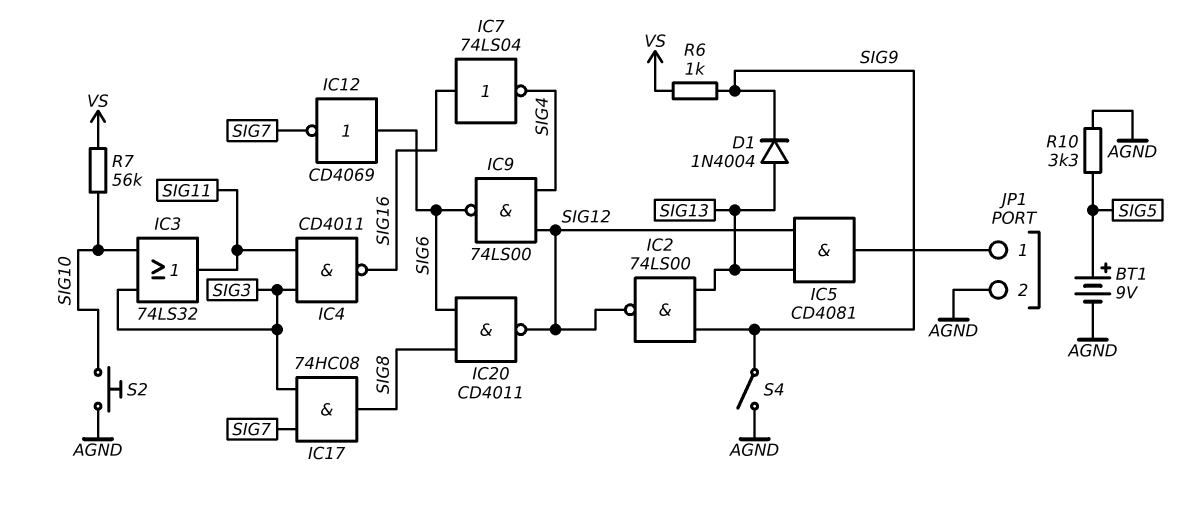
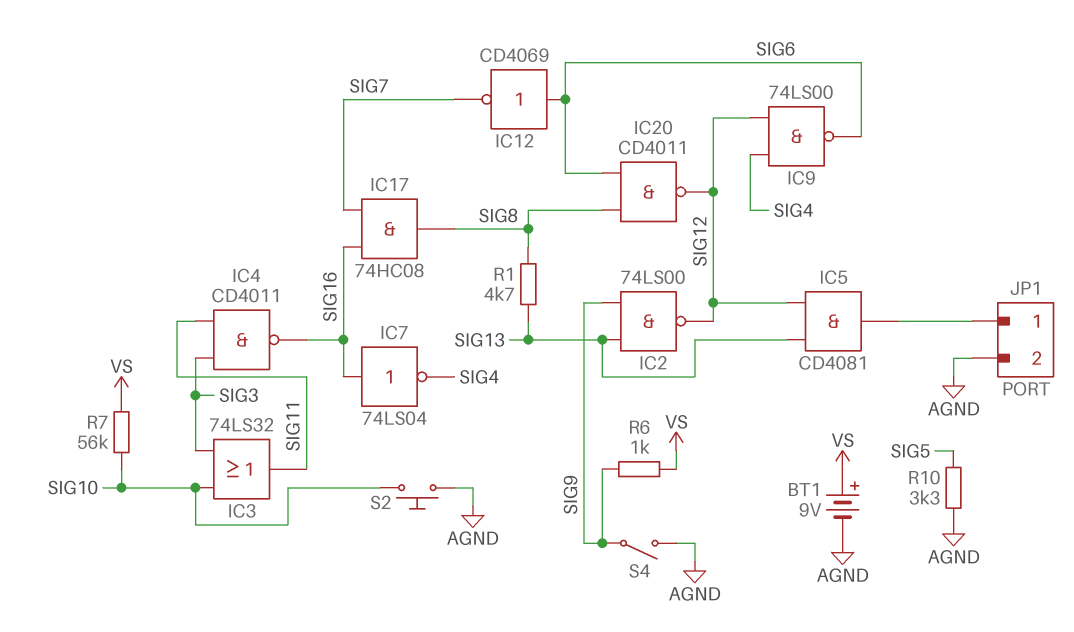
BT1: 9V (plus SIG5, minus AGND) -> 9V (plus VS, minus AGND)
D1: diode 1N4004 (A SIG13, K SIG9) -> none
IC17: AND 74HC08 (in SIG3, in SIG7, out SIG8) -> AND 74HC08 (in SIG7, in SIG16, out SIG8)
R1: none -> 4.7k (SIG8, SIG13)

